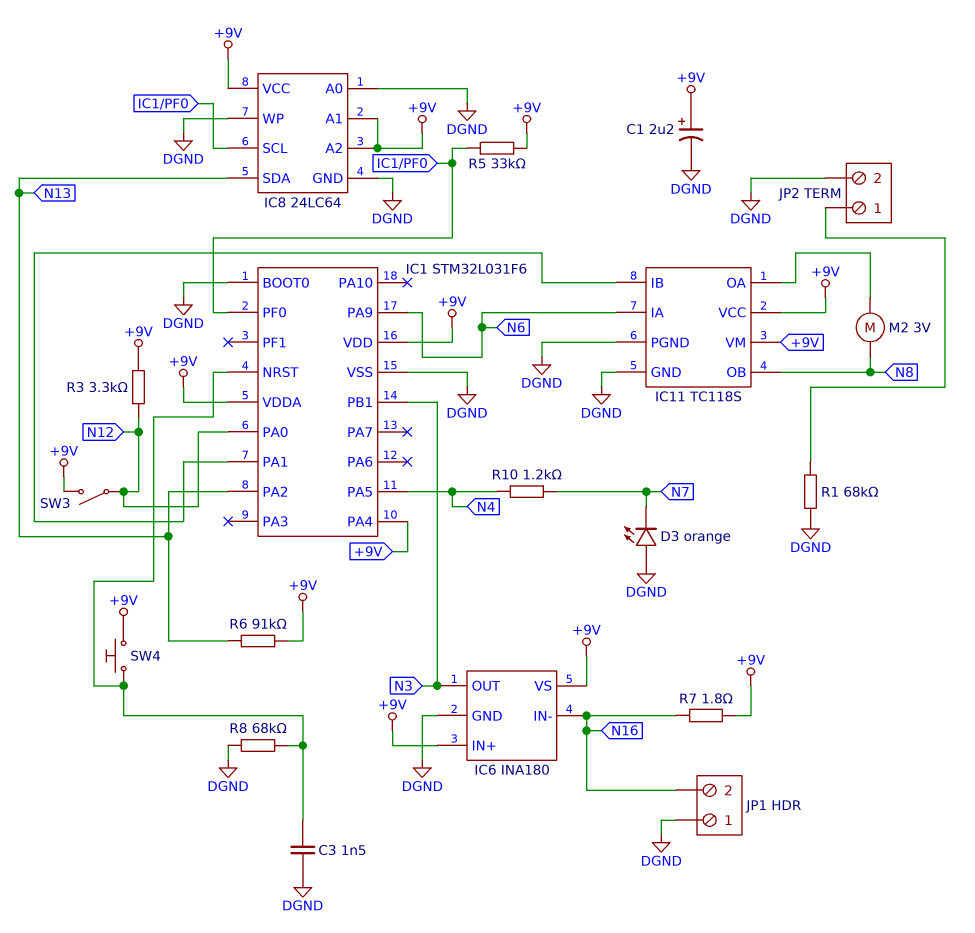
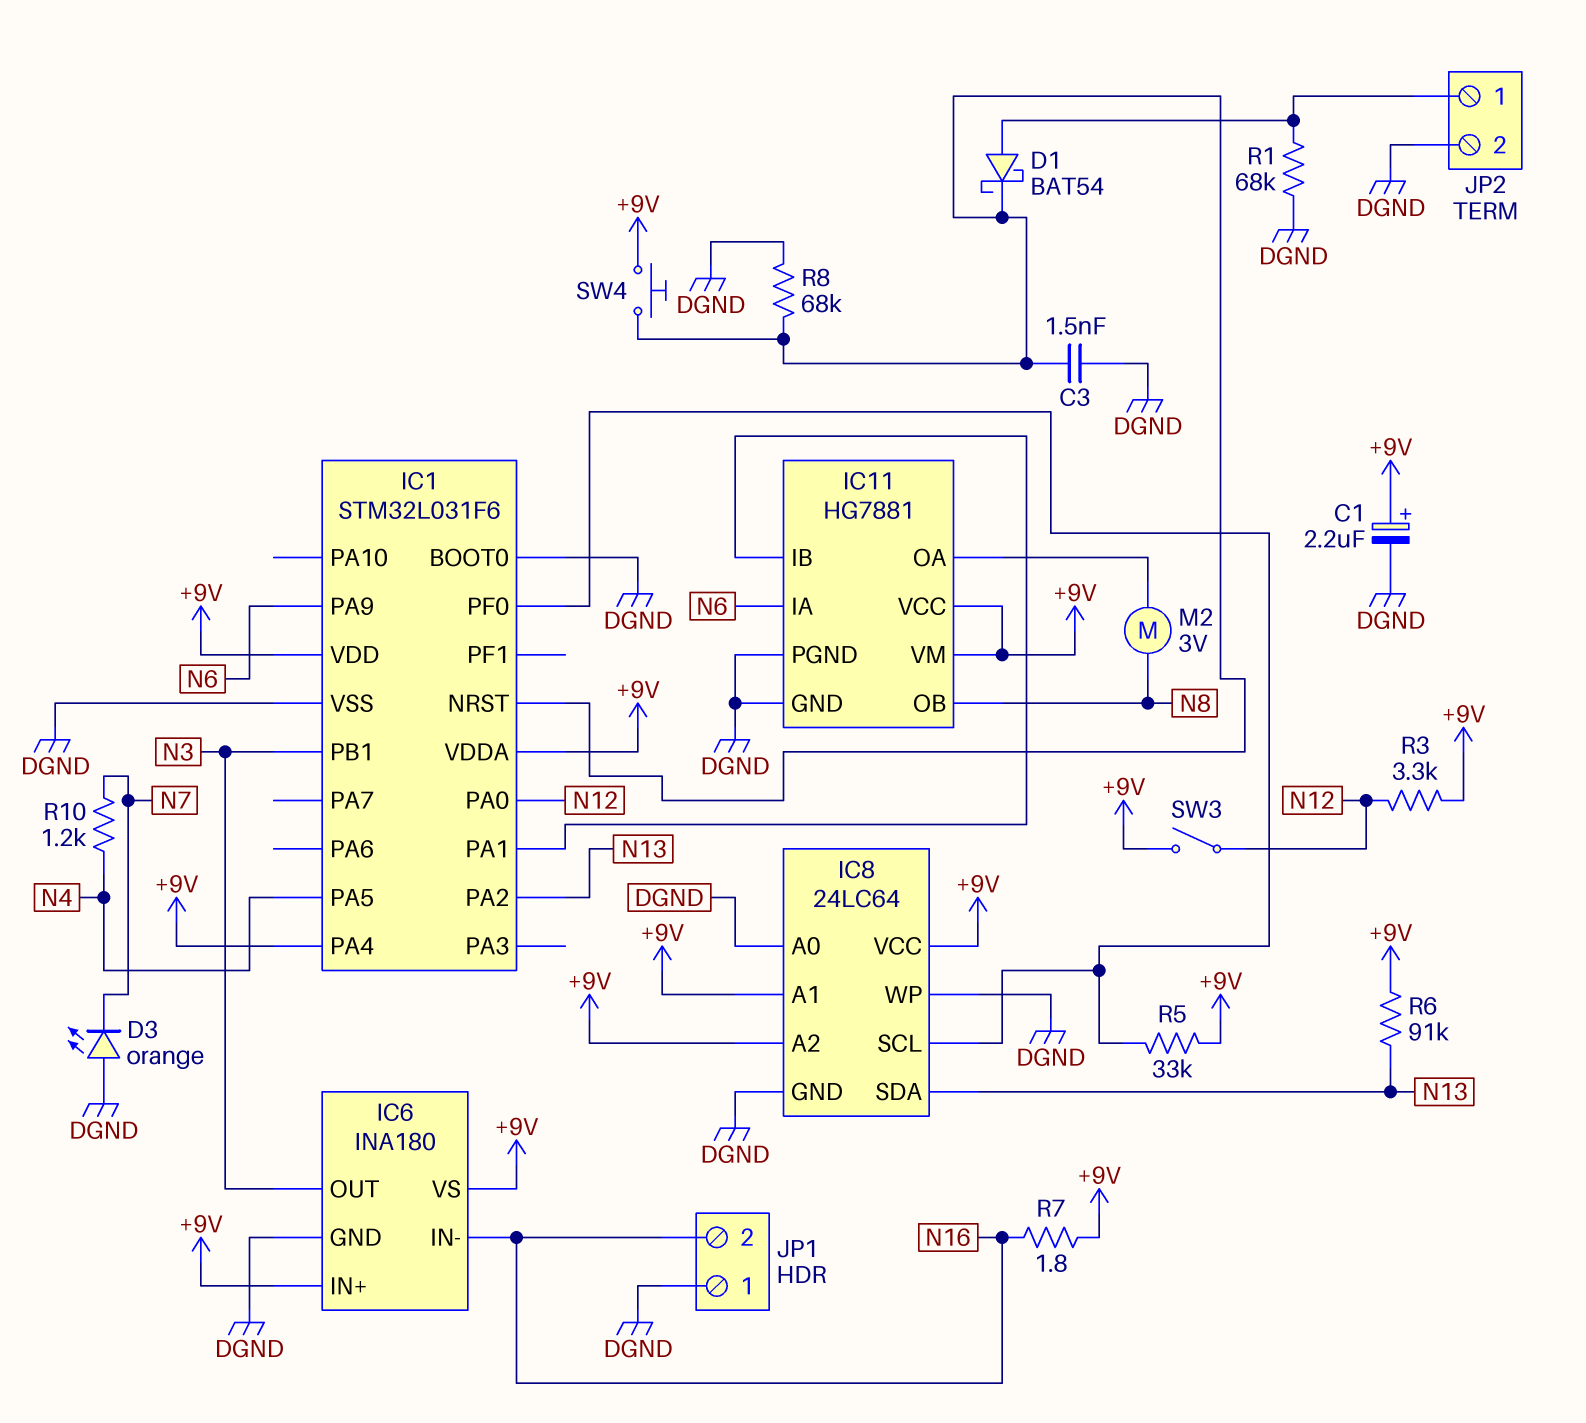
D1: none -> schottky BAT54 (A JP2/1, K IC1/NRST)
IC11: TC118S -> HG7881

